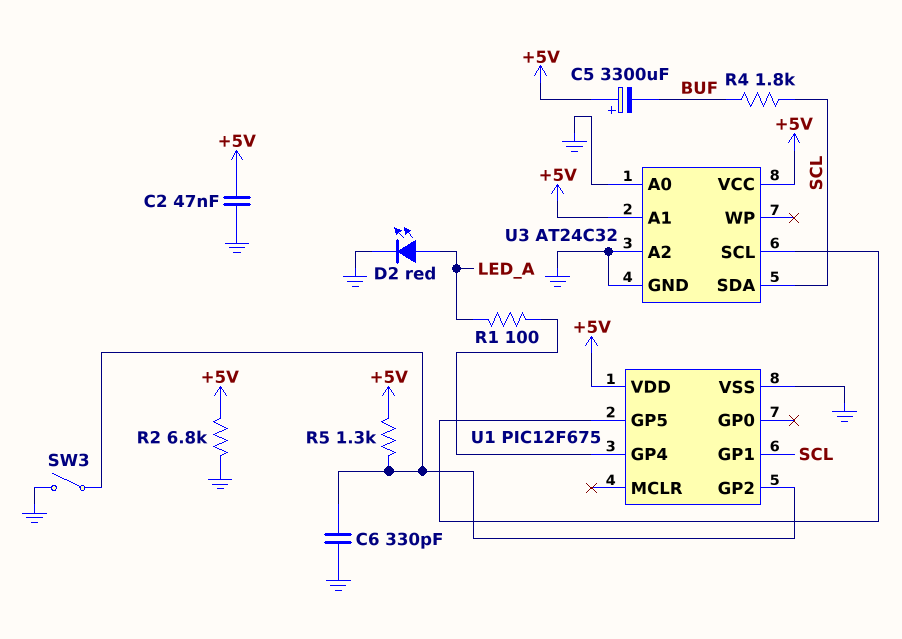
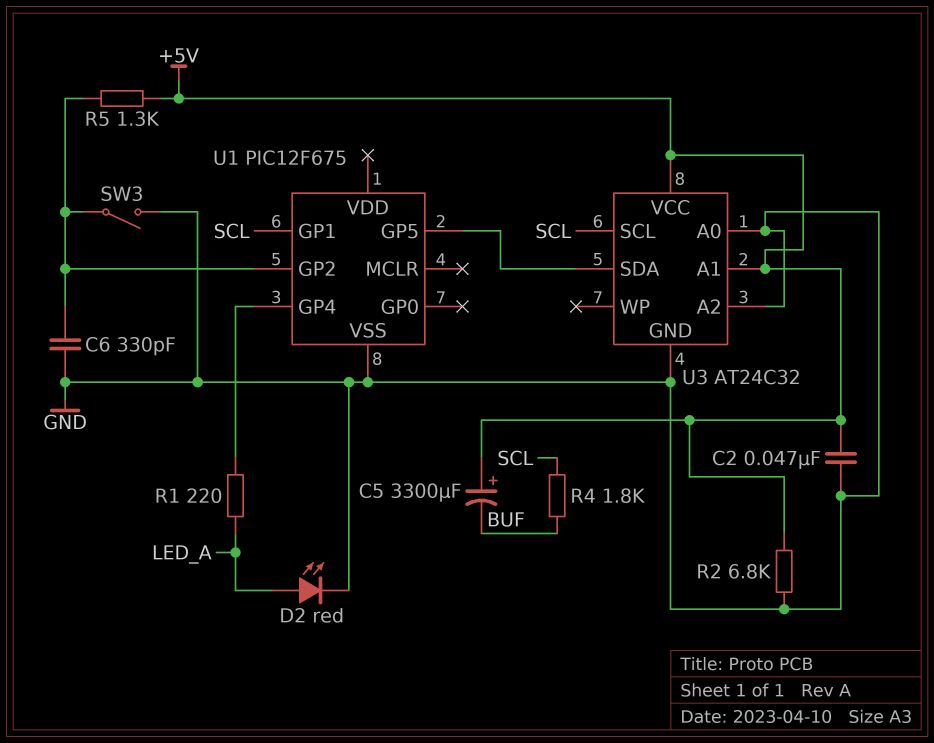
R1: 100 (LED_A, U1/GP4) -> 220 (LED_A, U1/GP4)
U1 pin VDD: +5V -> none
U3 pin SCL: U1/GP5 -> SCL
U3 pin SDA: SCL -> U1/GP5

